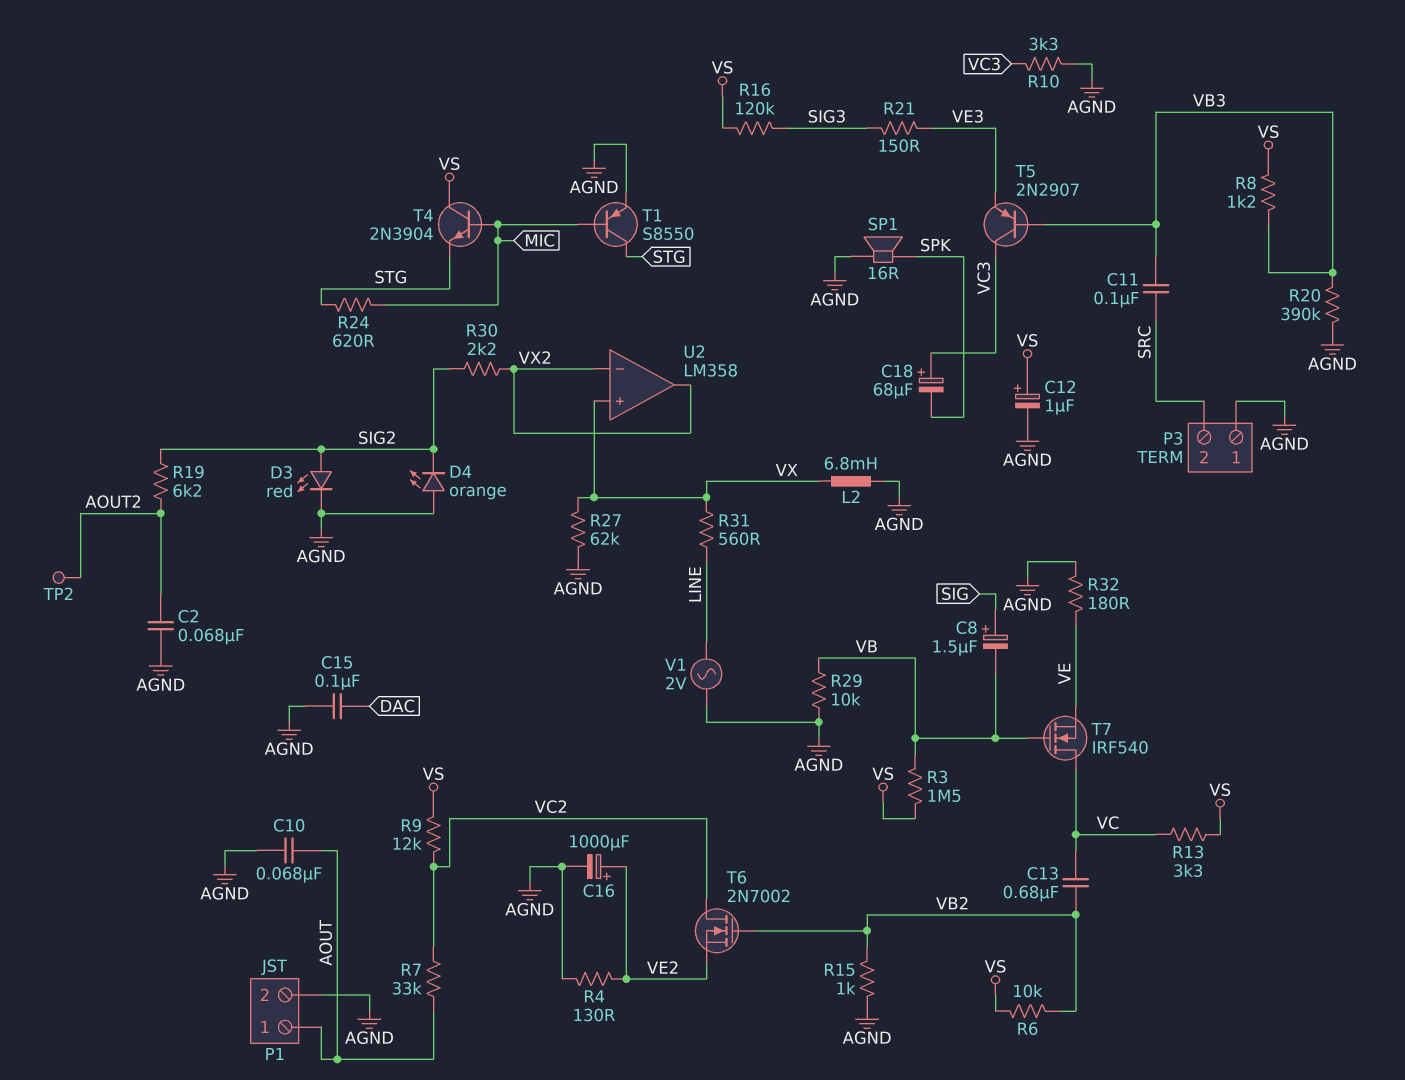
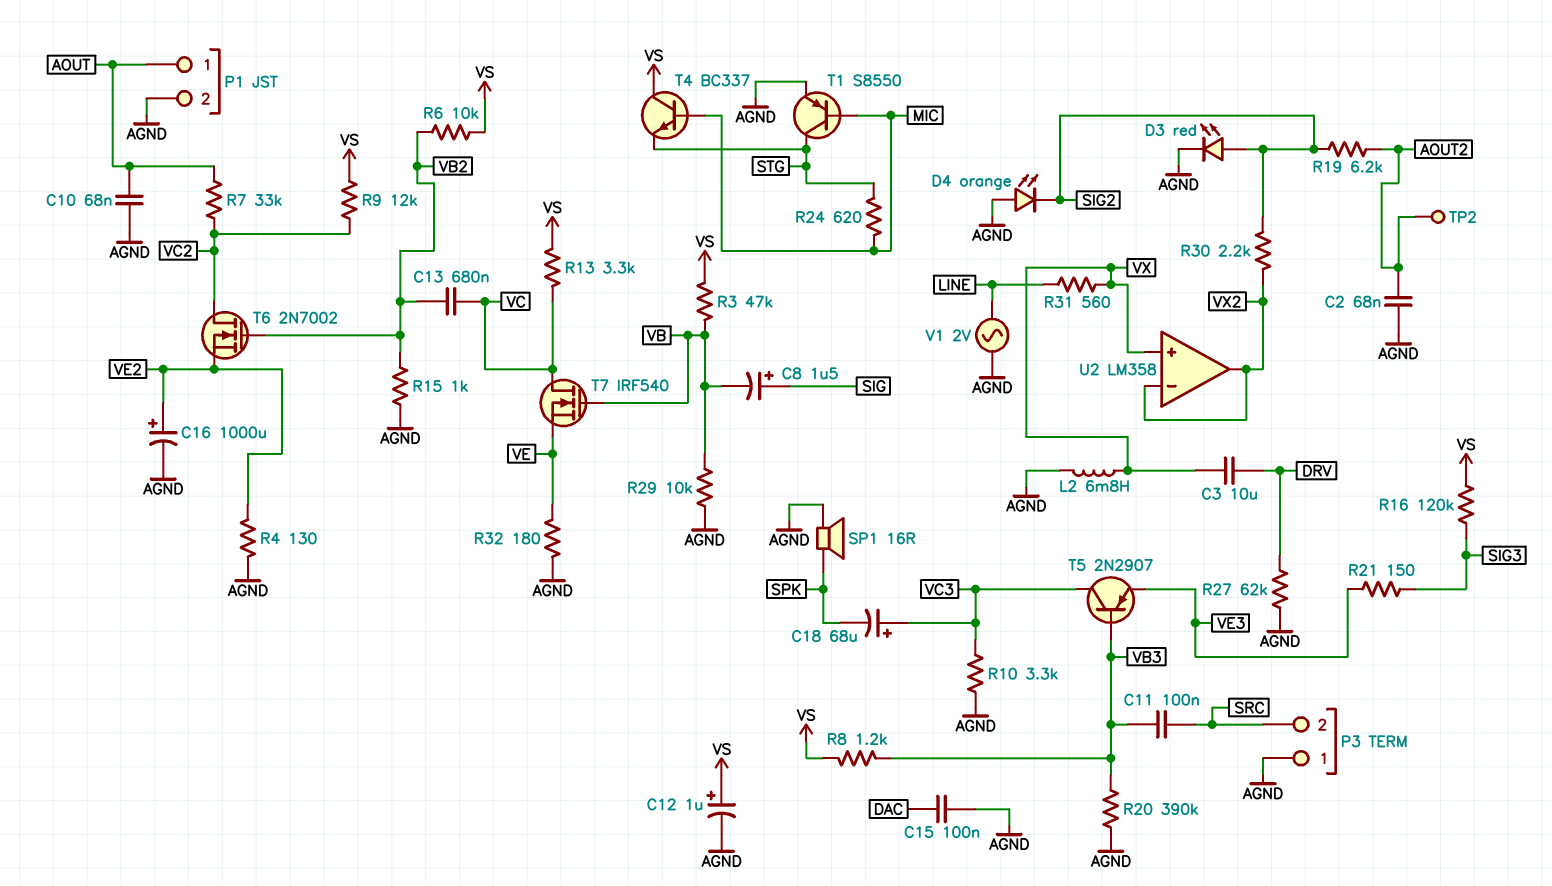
C3: none -> 10uF (DRV, VX)
R3: 1.5M (VB, VS) -> 47k (VB, VS)
R27: 62k (AGND, VX) -> 62k (AGND, DRV)
T4: NPN 2N3904 (B MIC, C VS, E STG) -> NPN BC337 (B MIC, C VS, E STG)

